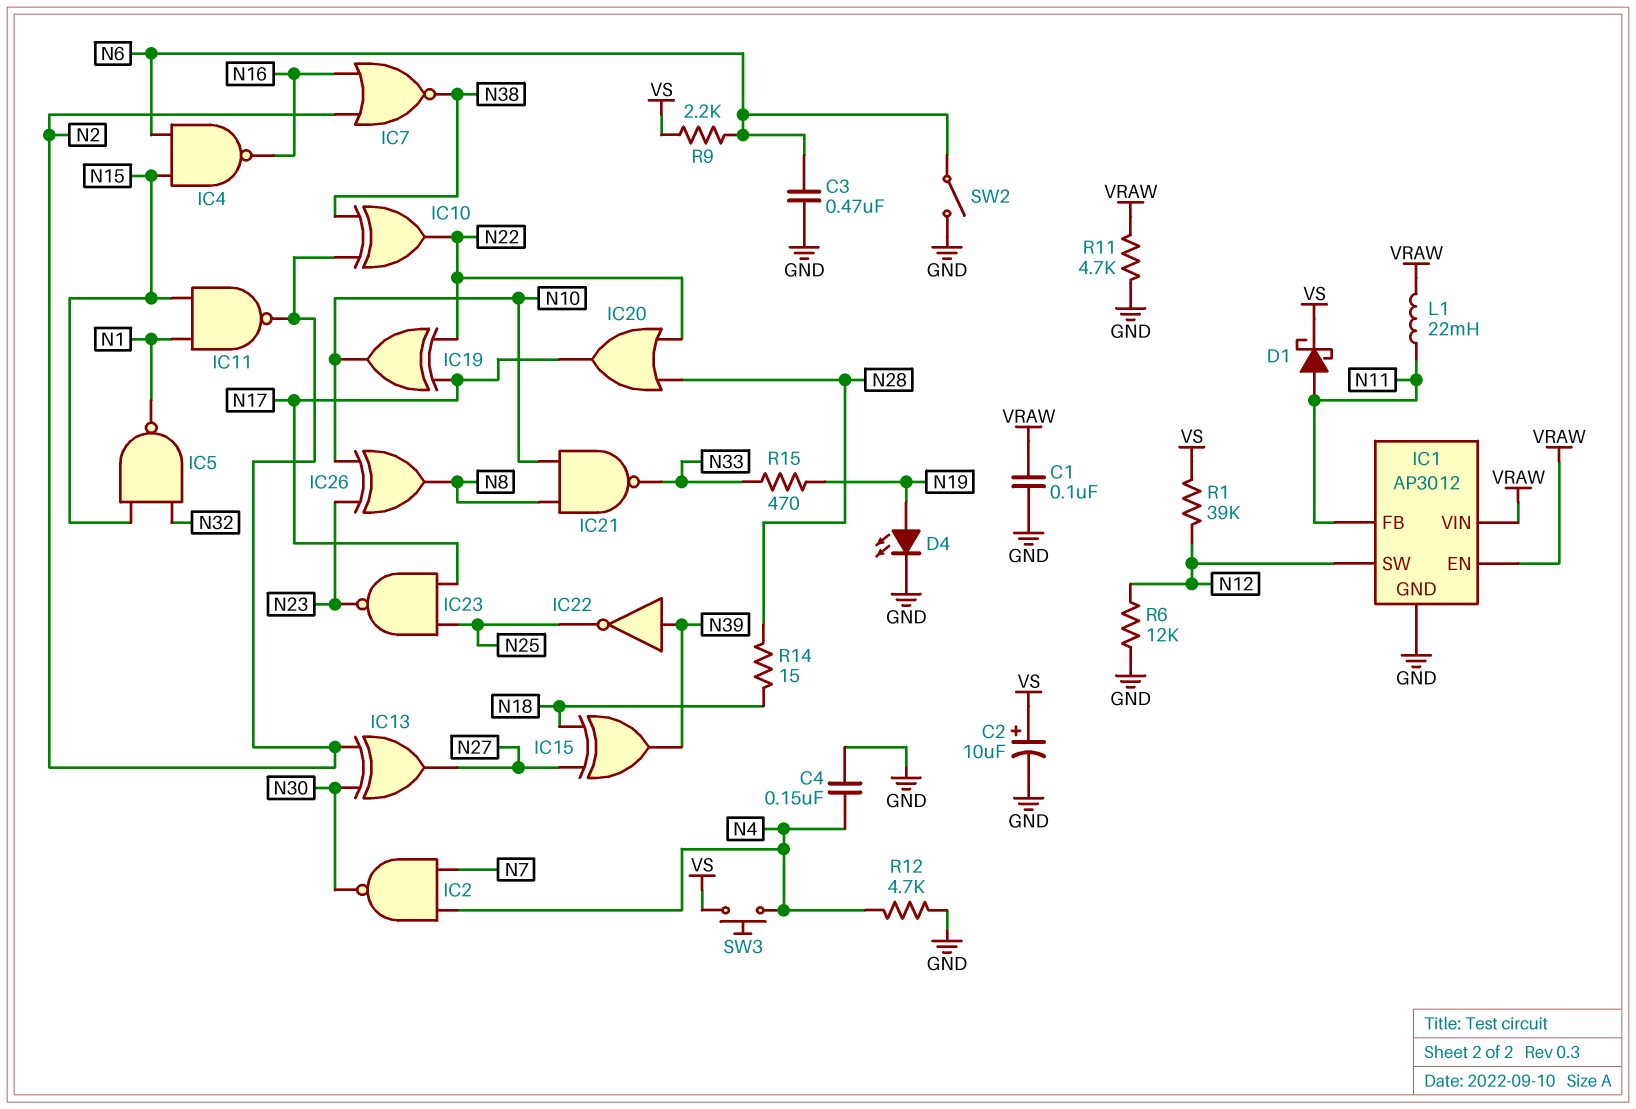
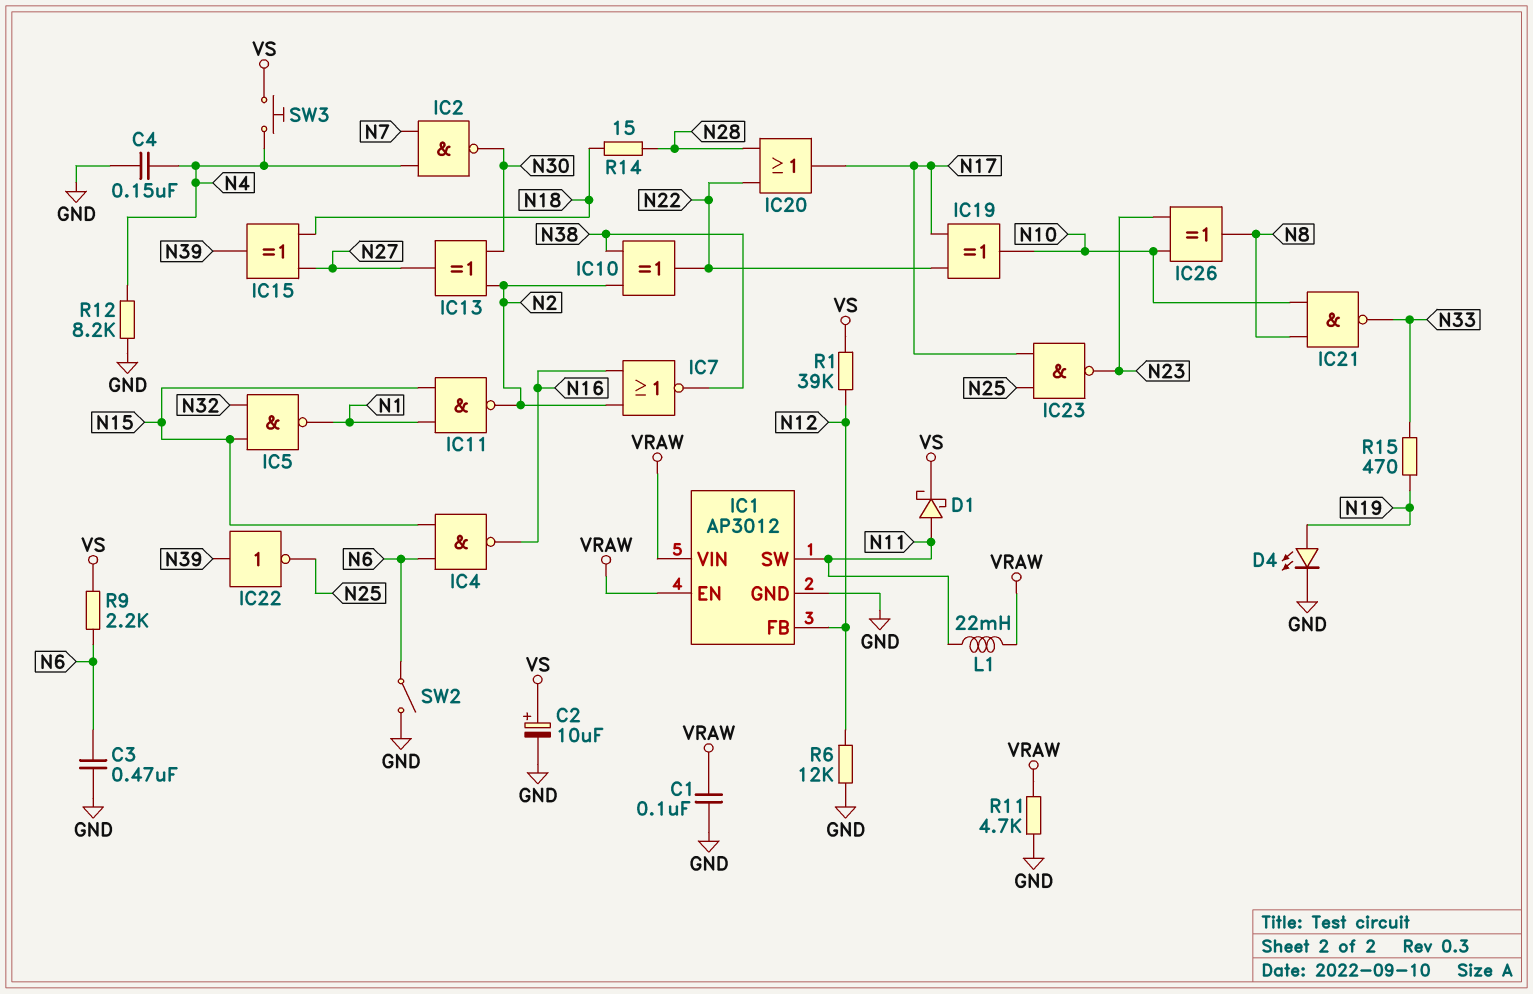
IC1 pin FB: N11 -> N12
IC1 pin SW: N12 -> N11
R12: 4.7k (GND, N4) -> 8.2k (GND, N4)

